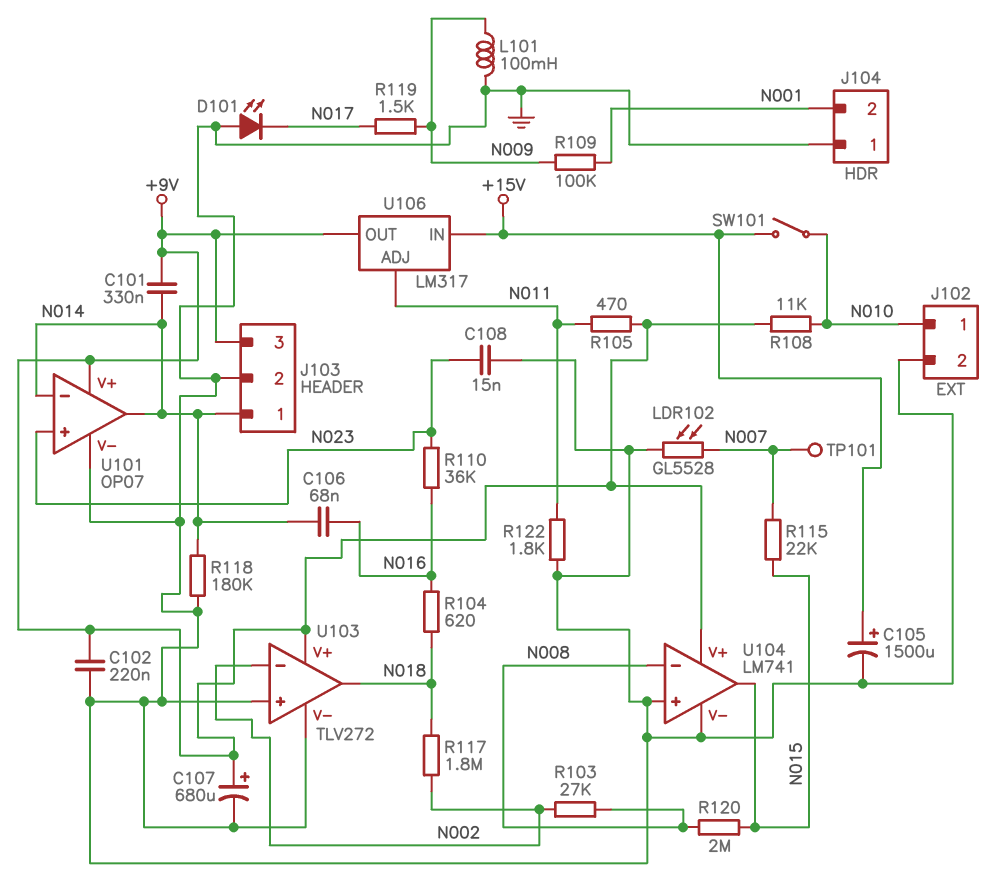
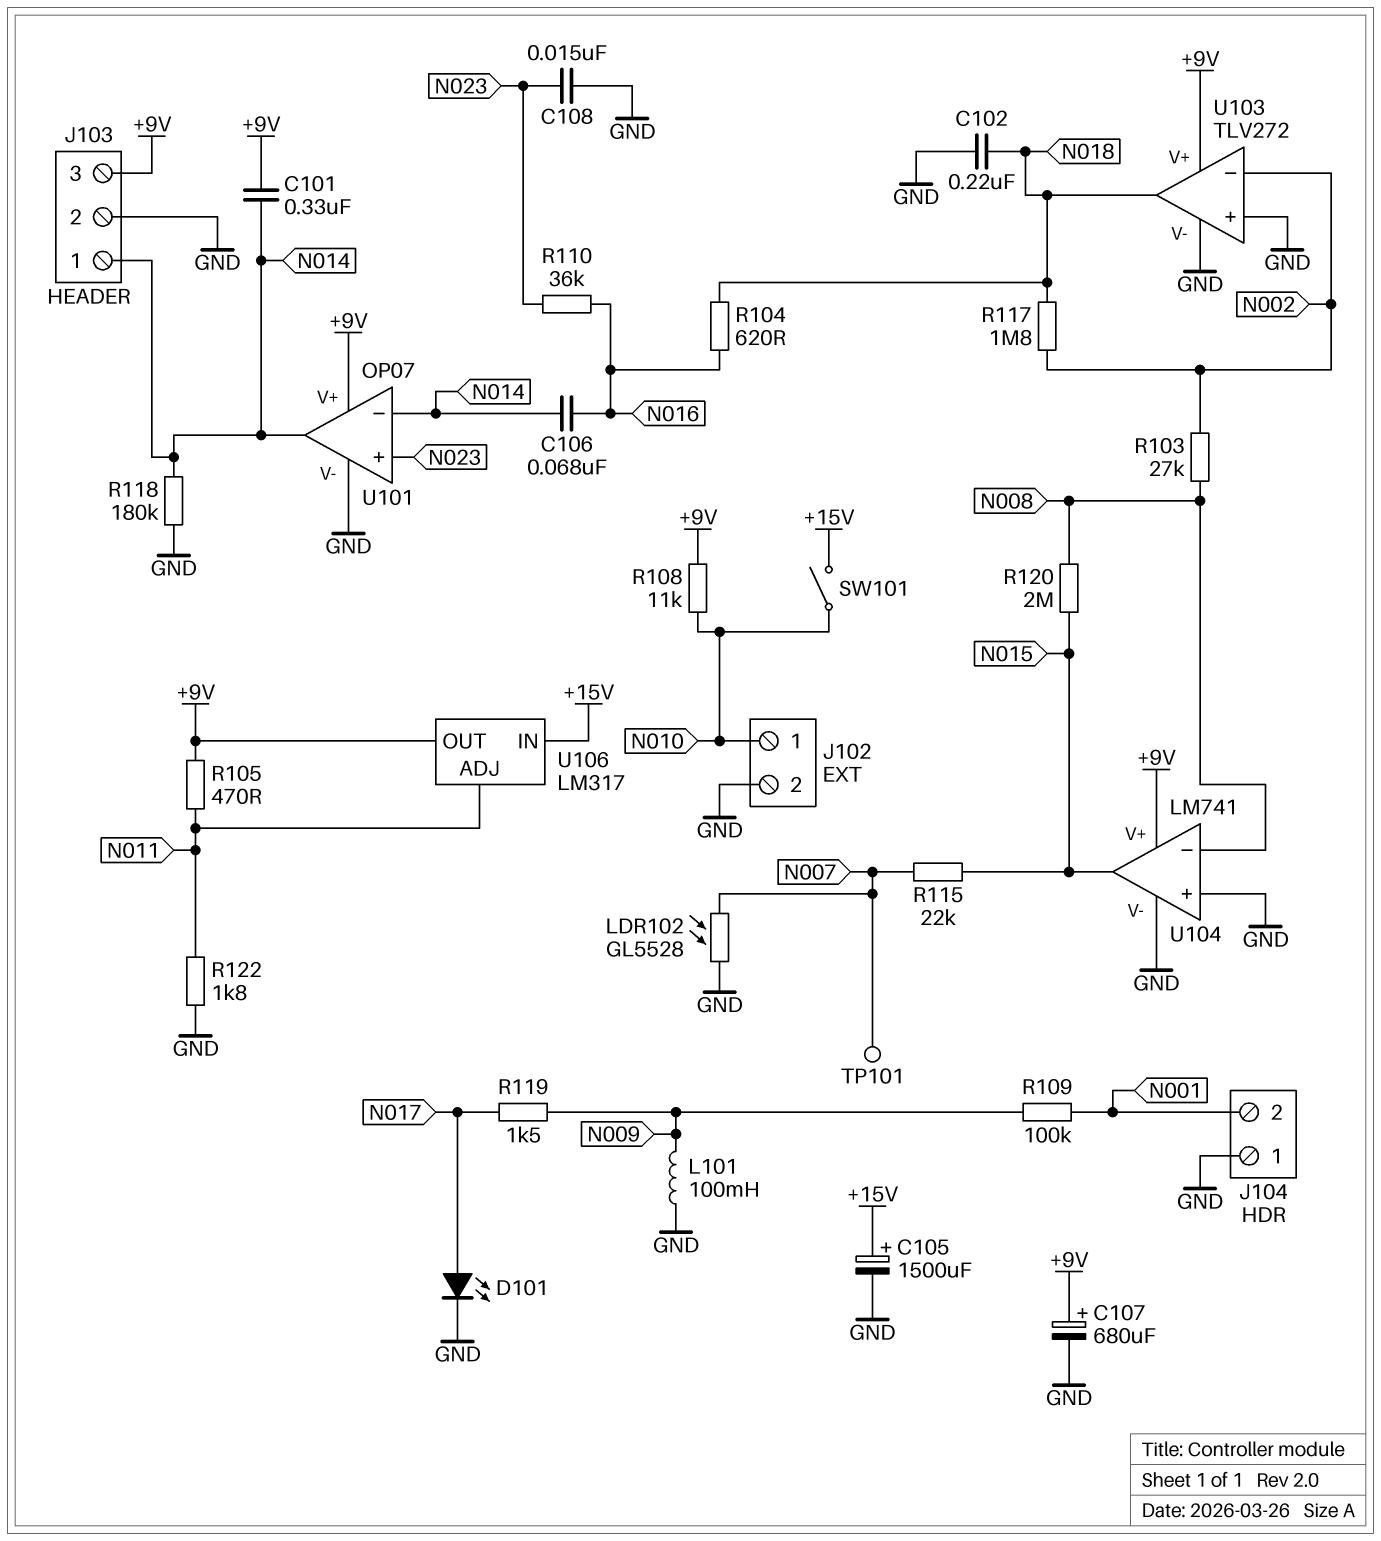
C102: 220nF (+9V, GND) -> 220nF (GND, N018)
D101: LED (A GND, K N017) -> LED (A N017, K GND)

